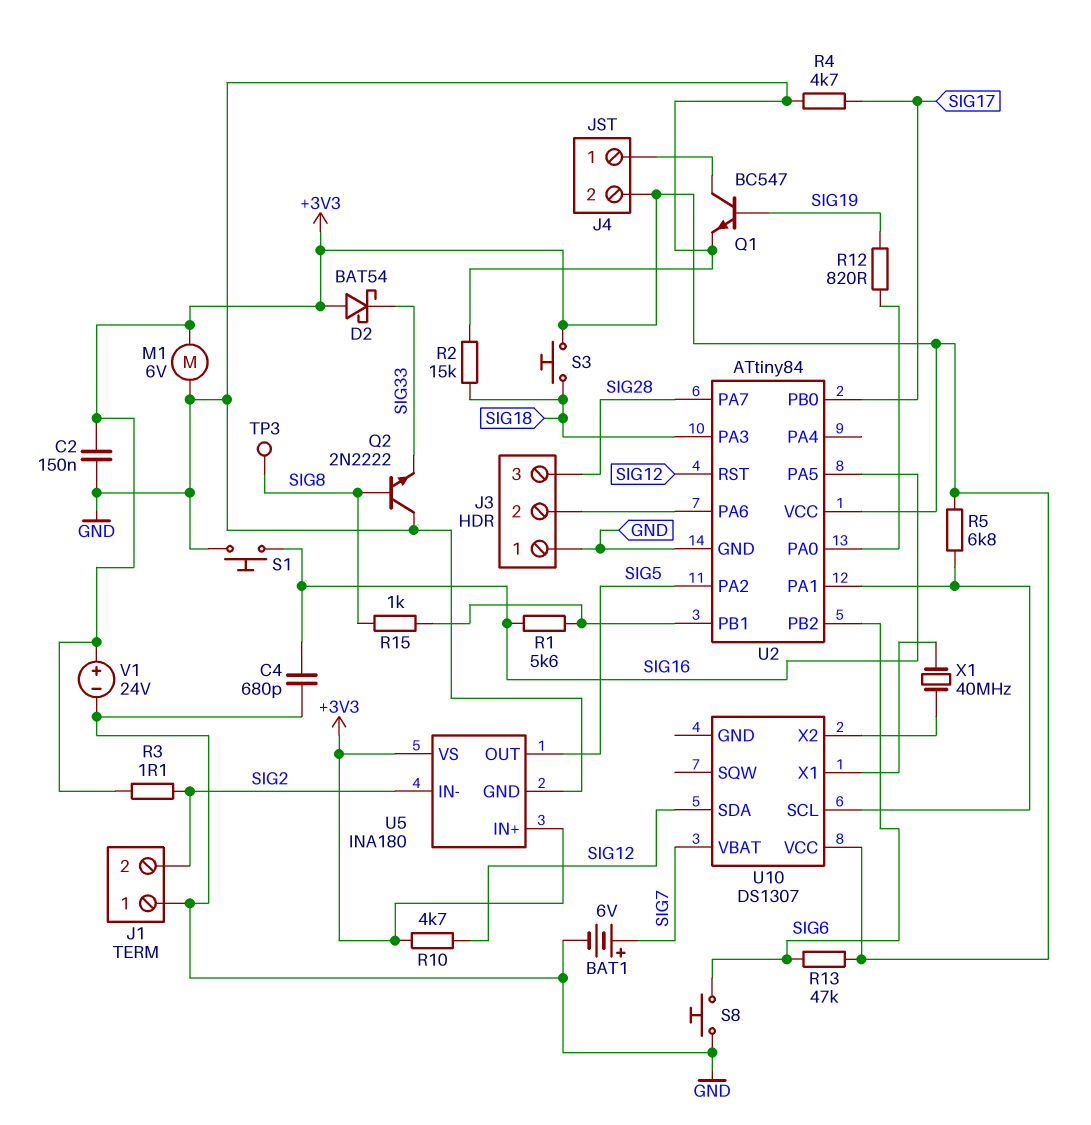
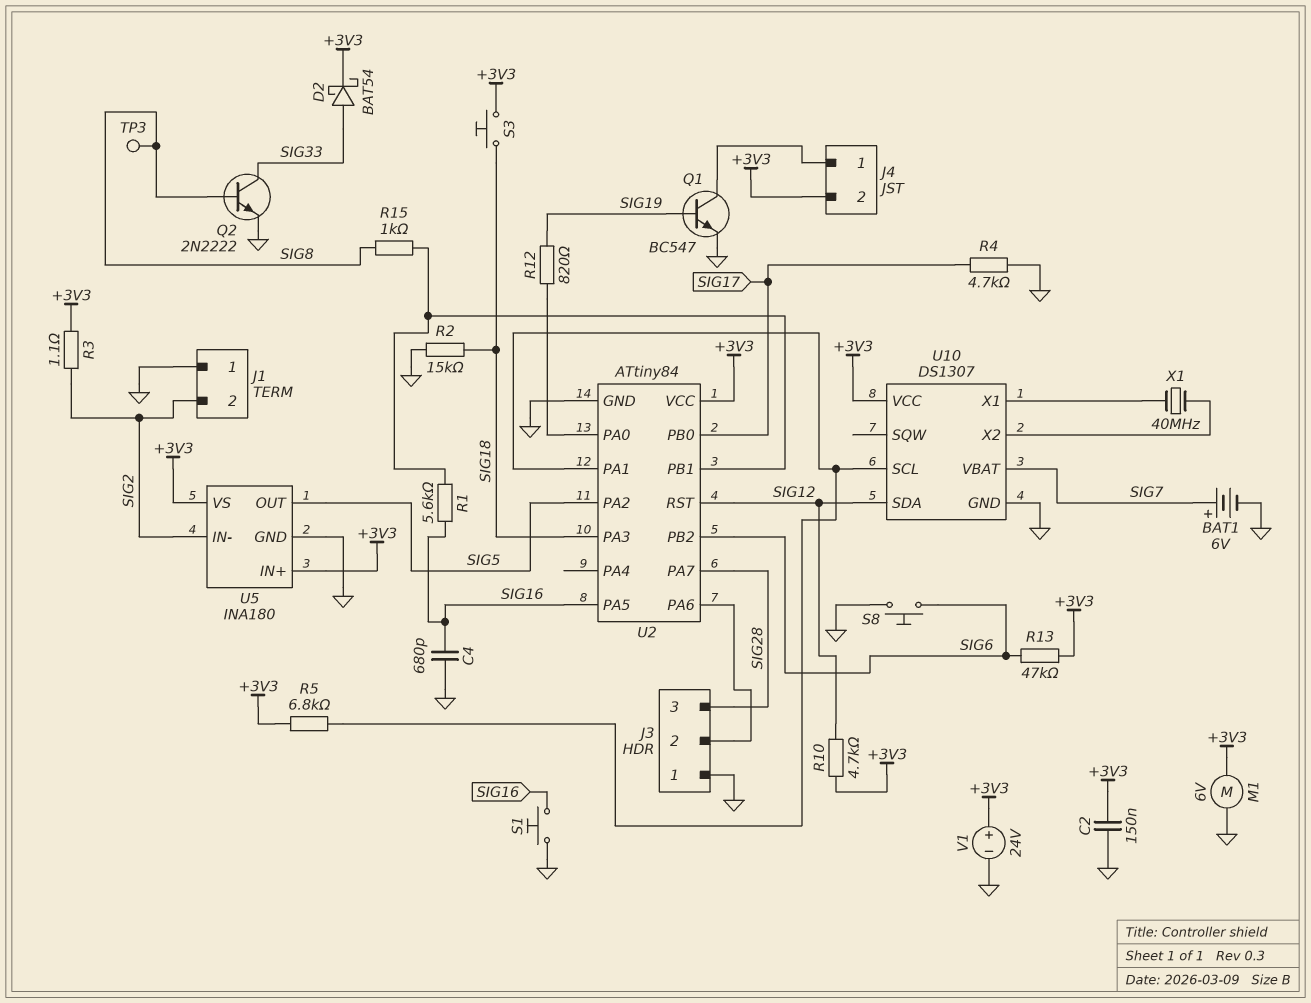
D2: schottky BAT54 (A +3V3, K SIG33) -> schottky BAT54 (A SIG33, K +3V3)
Q2: NPN 2N2222 (B SIG8, C GND, E SIG33) -> NPN 2N2222 (B SIG8, C SIG33, E GND)
U10 pin GND: none -> GND

